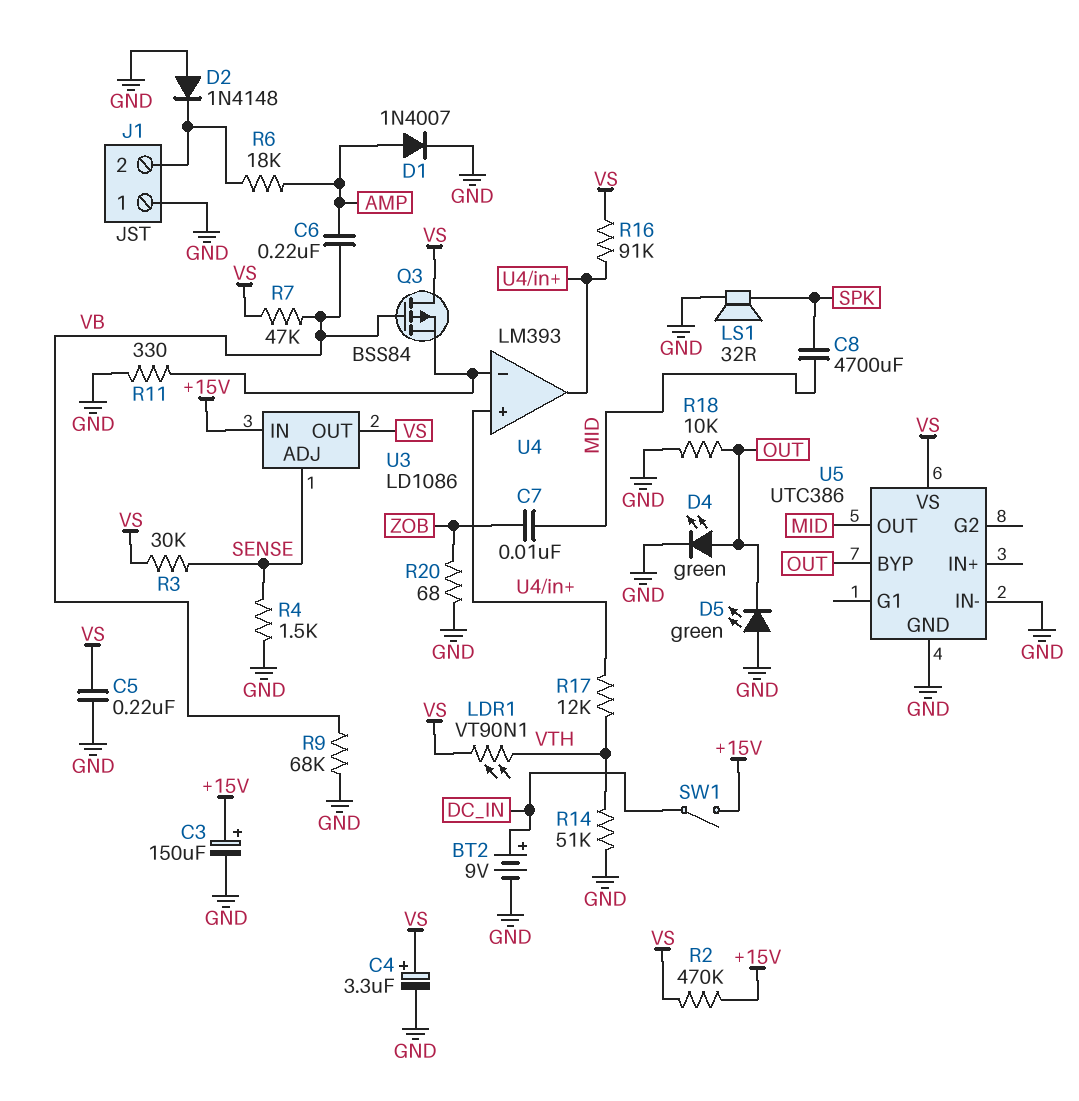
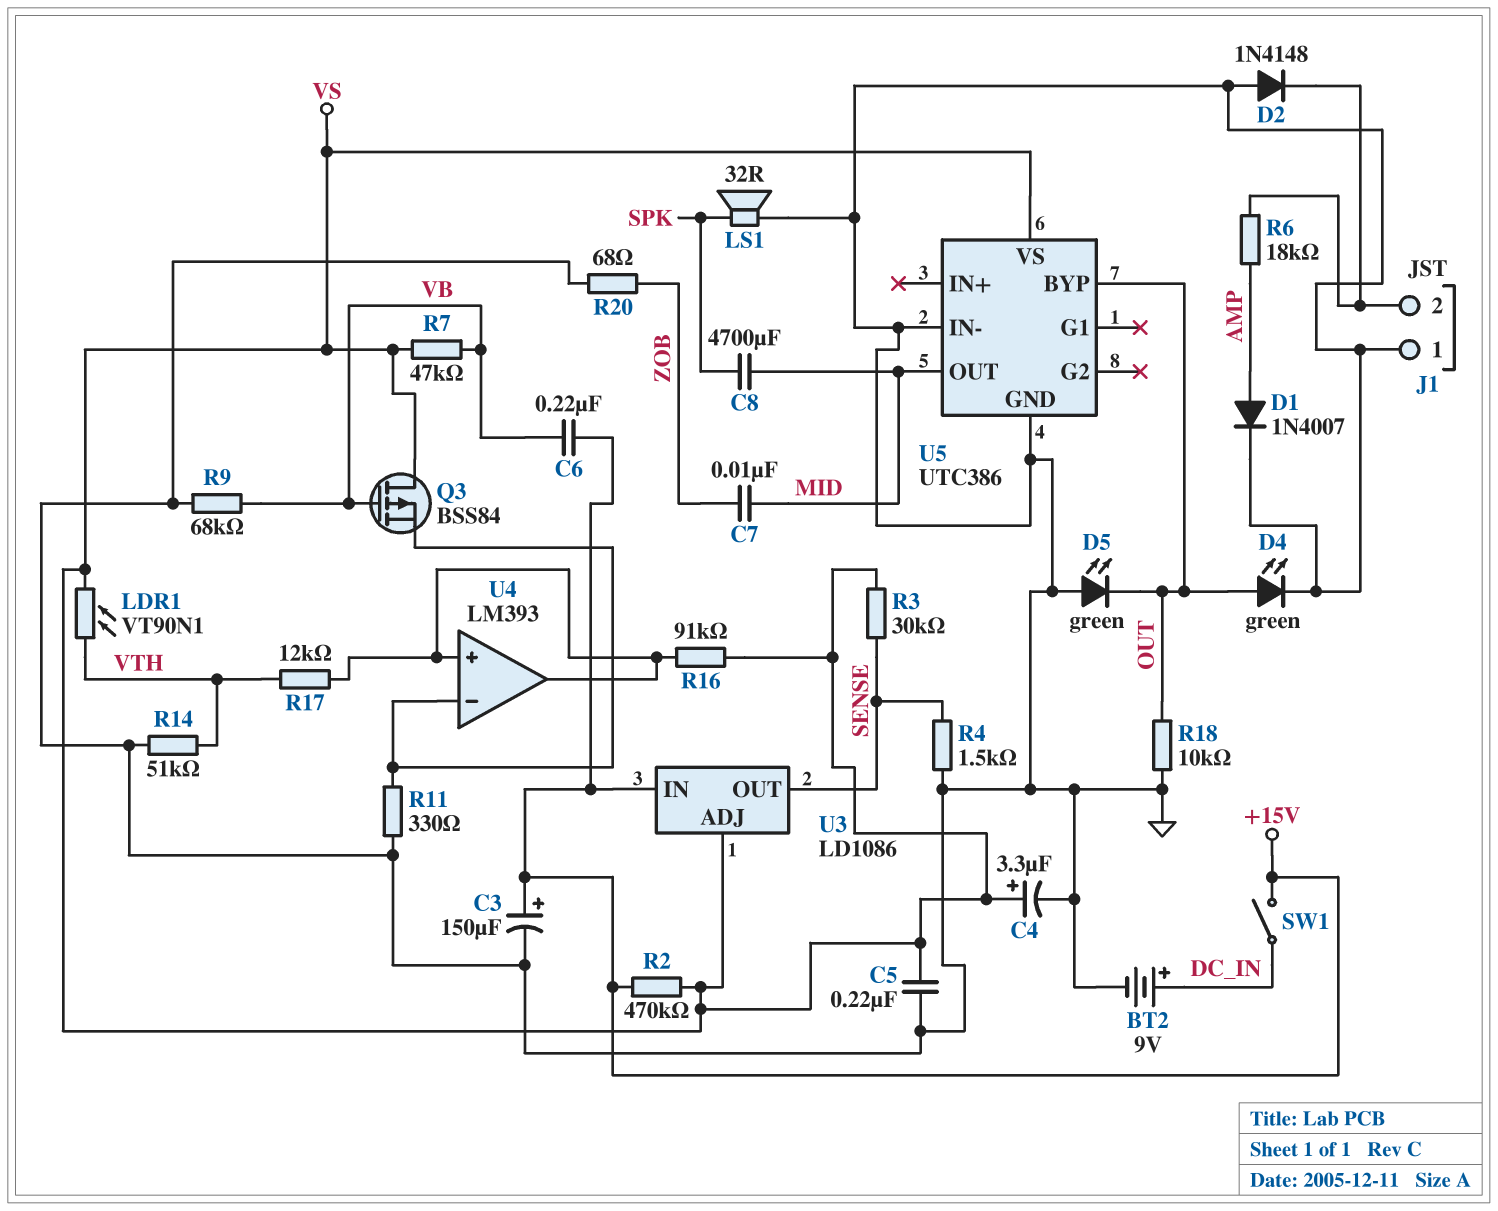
C6: 220nF (AMP, VB) -> 220nF (+15V, VB)
U3 pin ADJ: SENSE -> VS
U3 pin OUT: VS -> SENSE

